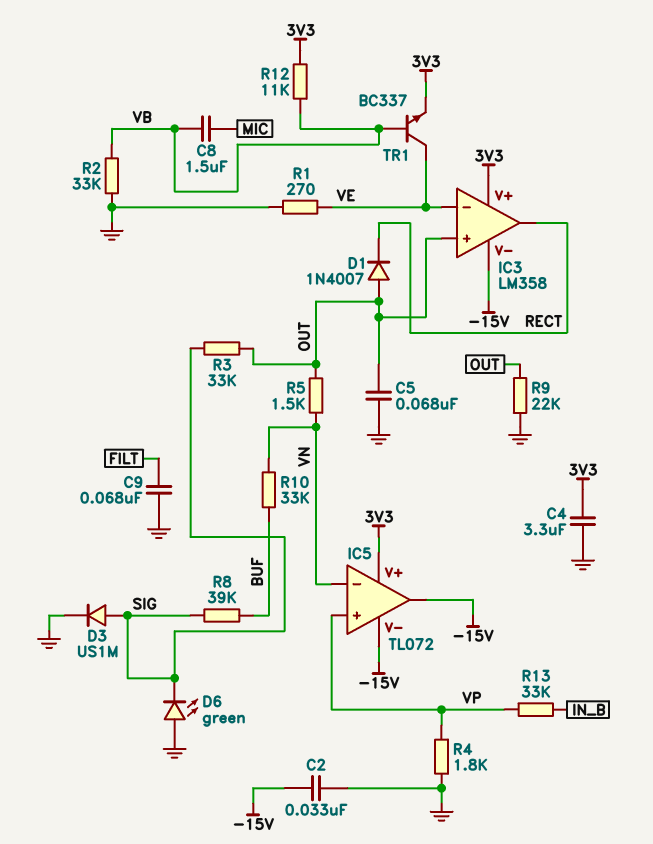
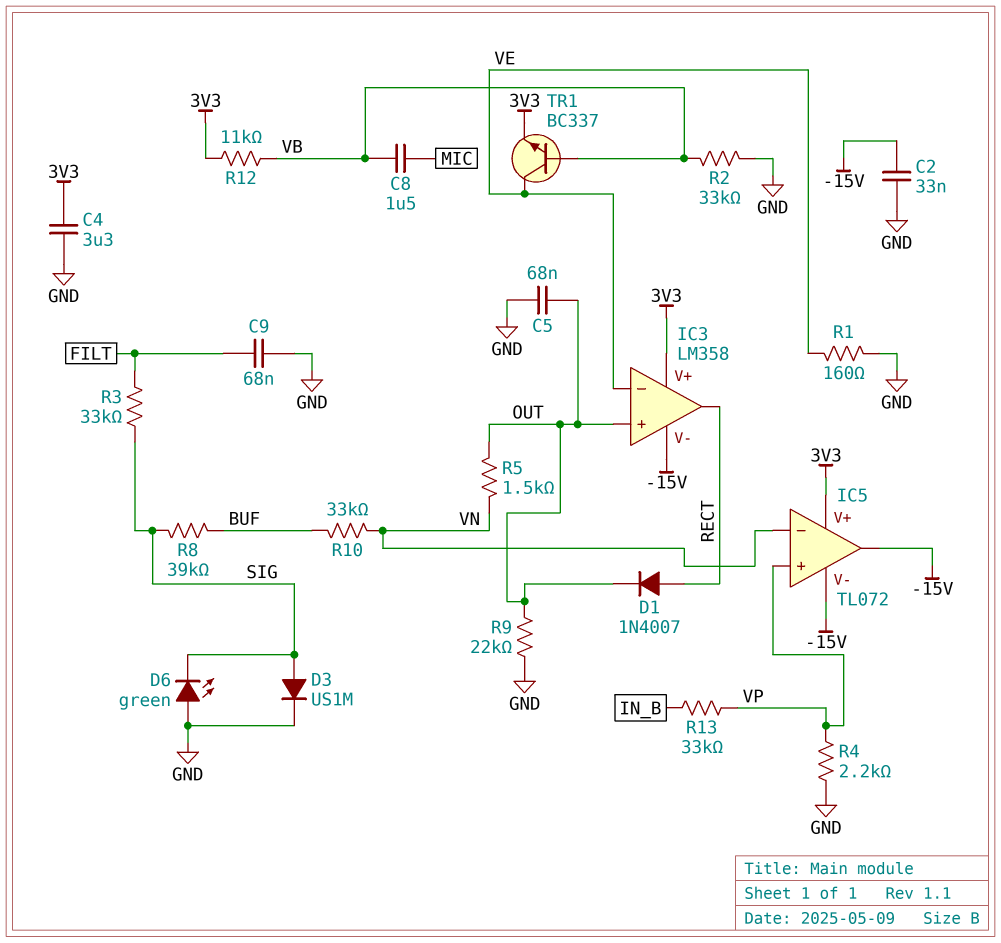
D1: diode 1N4007 (A OUT, K RECT) -> diode 1N4007 (A RECT, K OUT)
R1: 270 (GND, VE) -> 160 (GND, VE)
R3: 33k (OUT, SIG) -> 33k (FILT, SIG)
R4: 1.8k (GND, VP) -> 2.2k (GND, VP)

